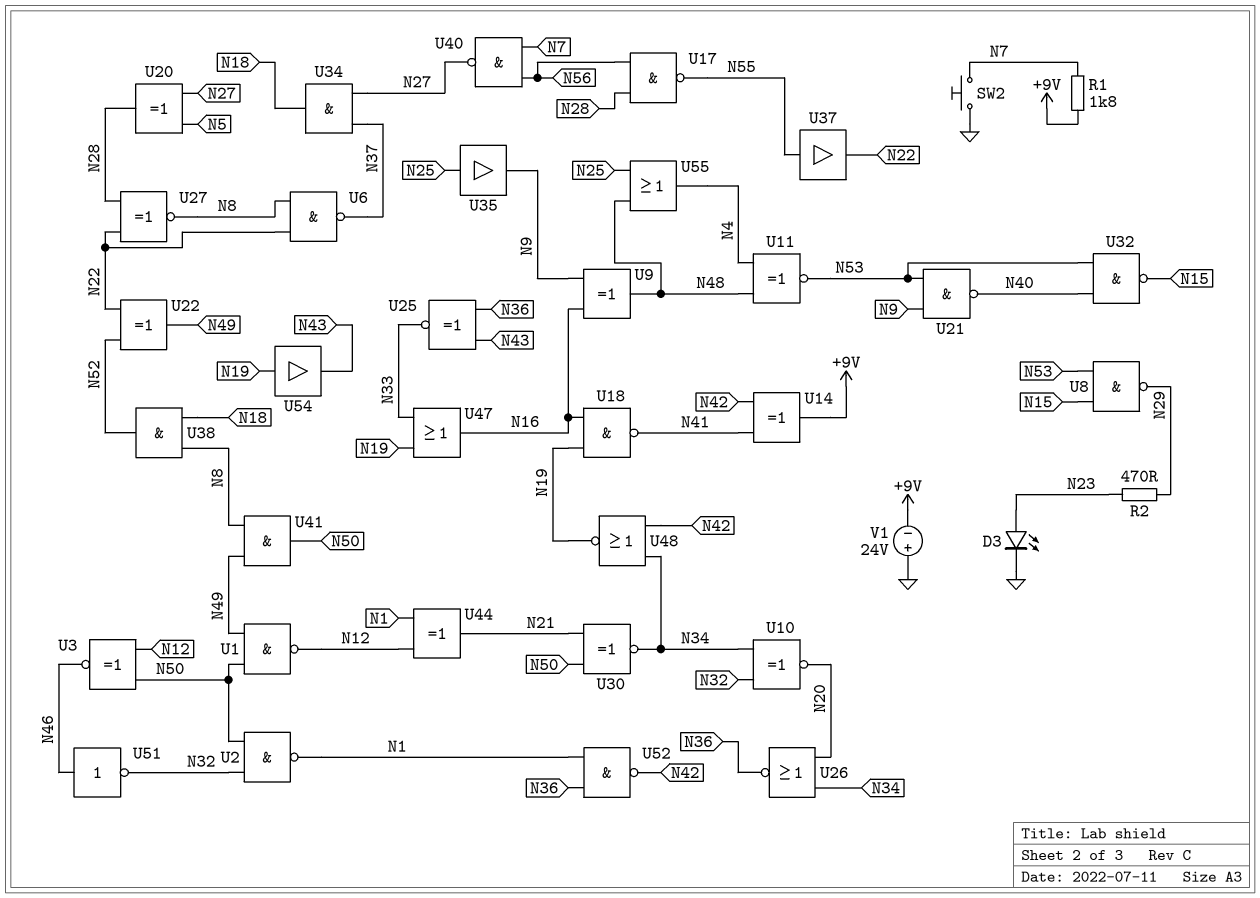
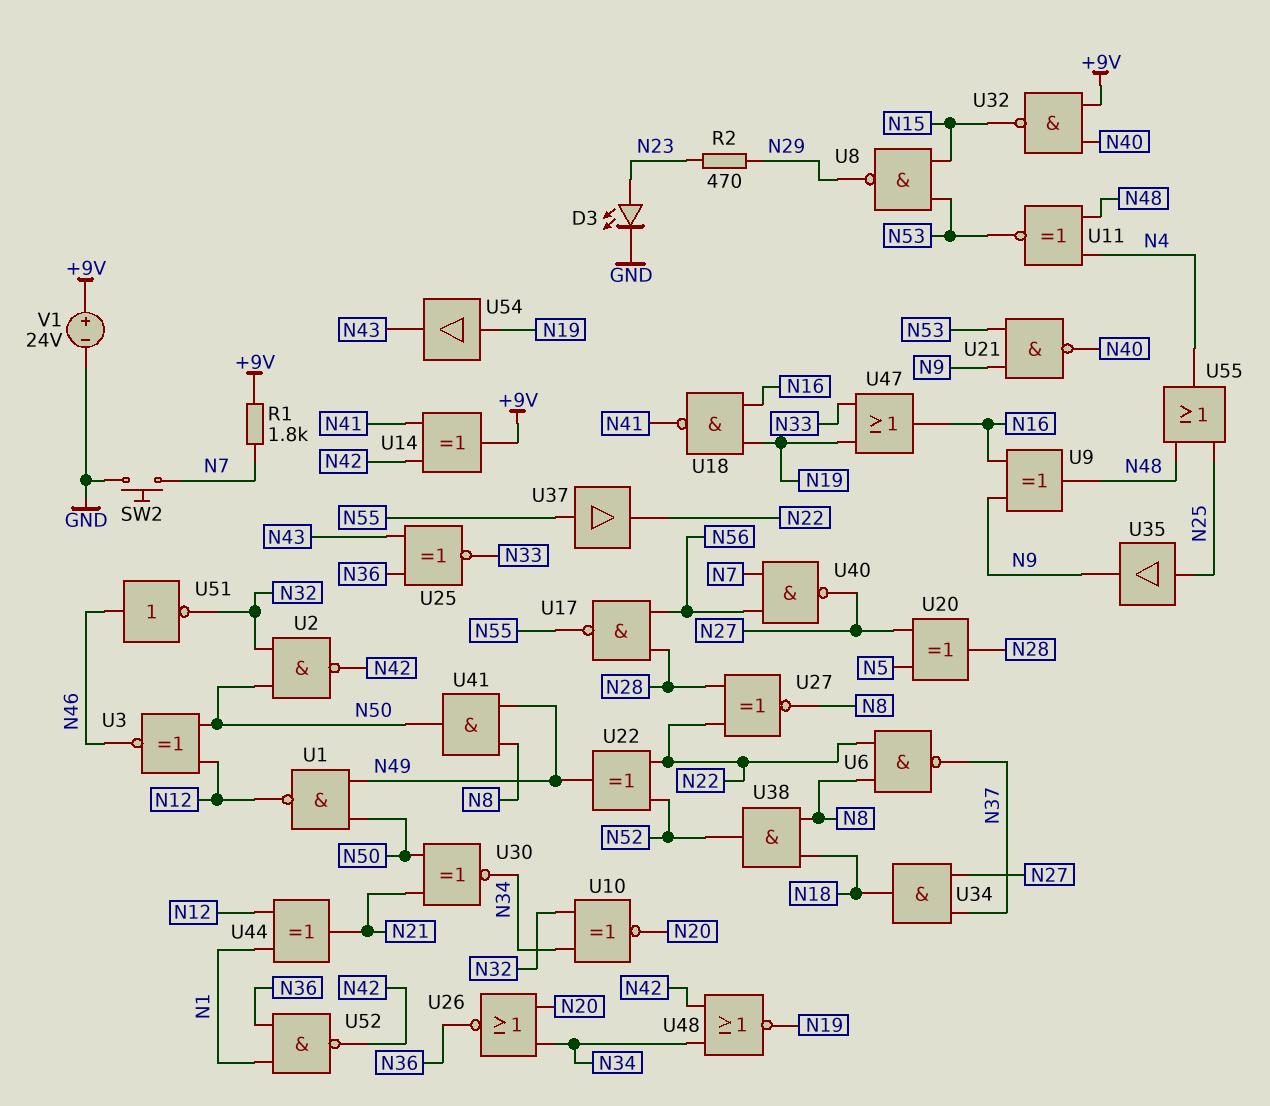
U2: NAND (in N32, in N50, out N1) -> NAND (in N32, in N50, out N42)
U32: NAND (in N40, in N53, out N15) -> NAND (in +9V, in N40, out N15)
V1: 24V (plus GND, minus +9V) -> 24V (plus +9V, minus GND)

